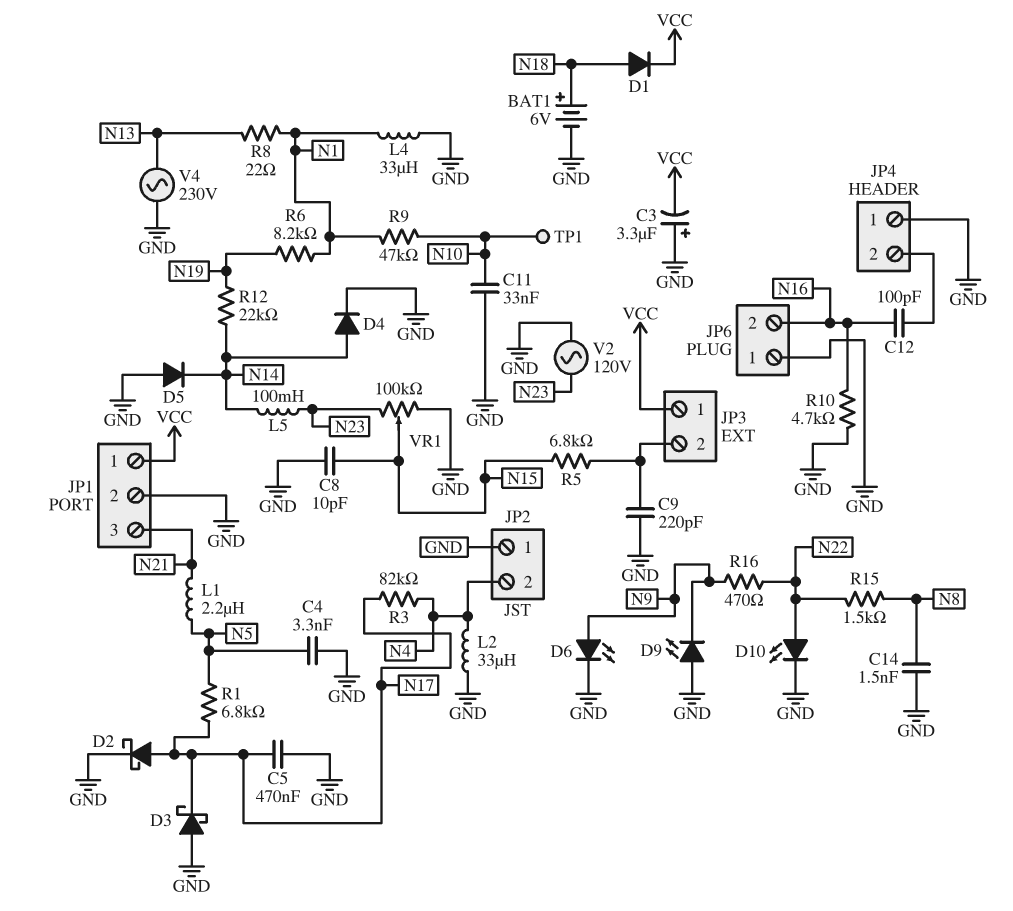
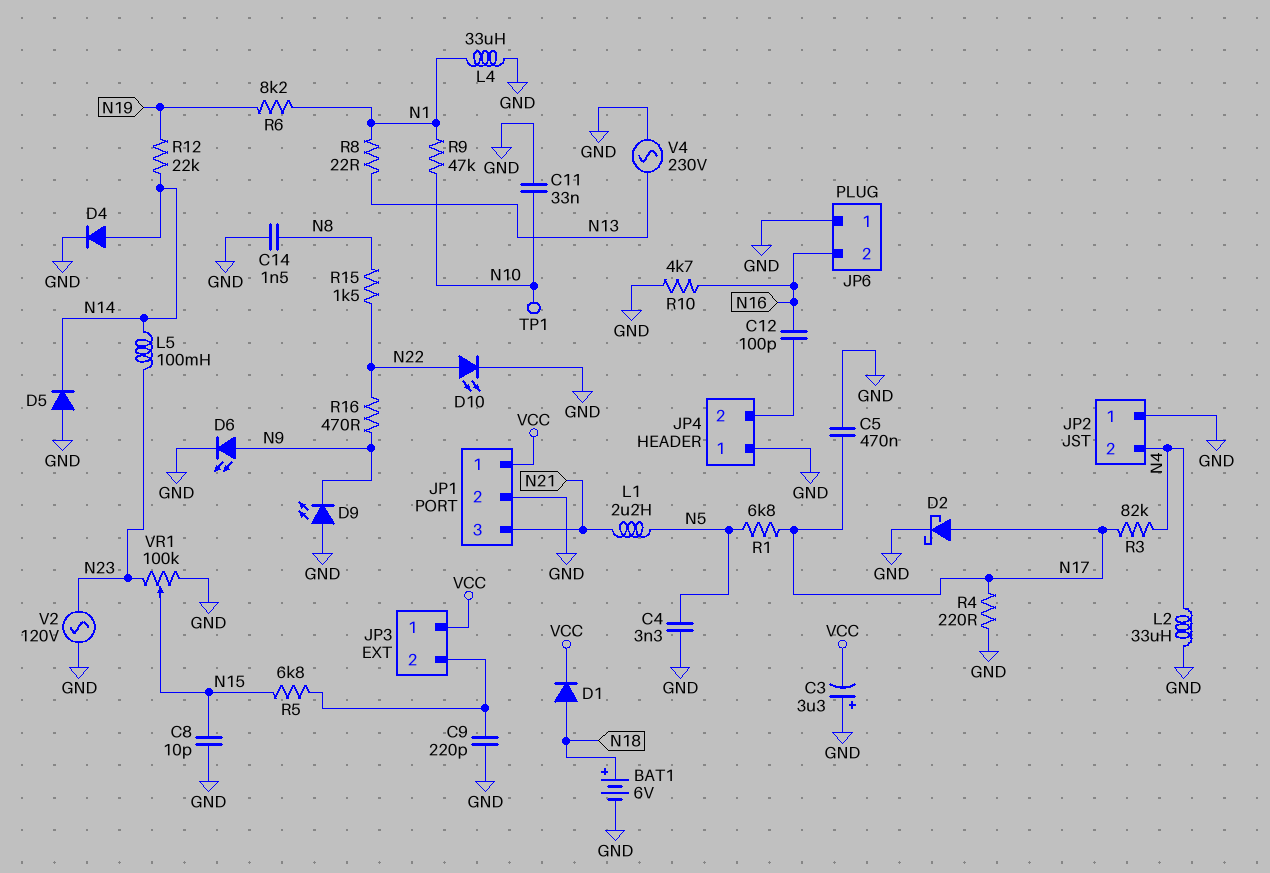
D3: schottky (A GND, K N17) -> none
R4: none -> 220 (GND, N17)

